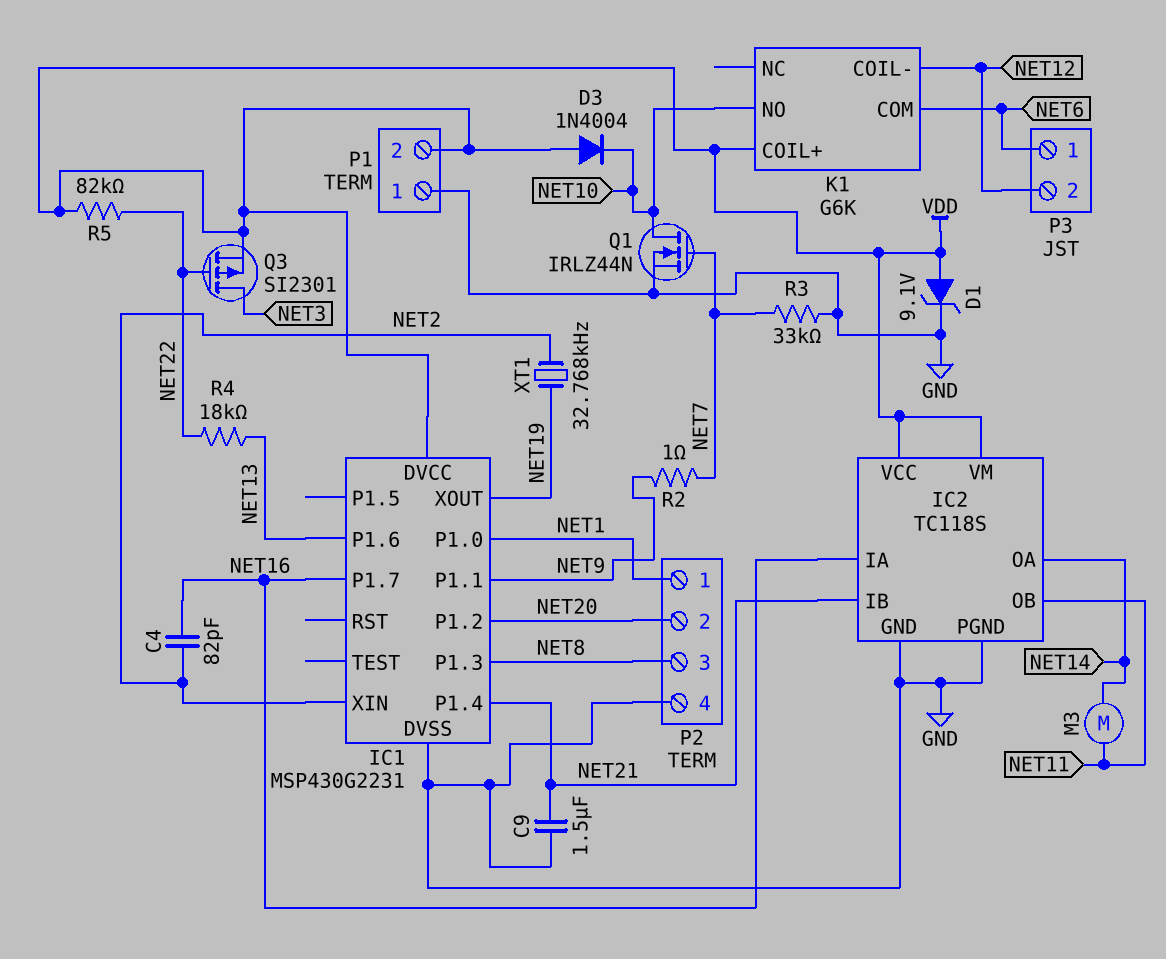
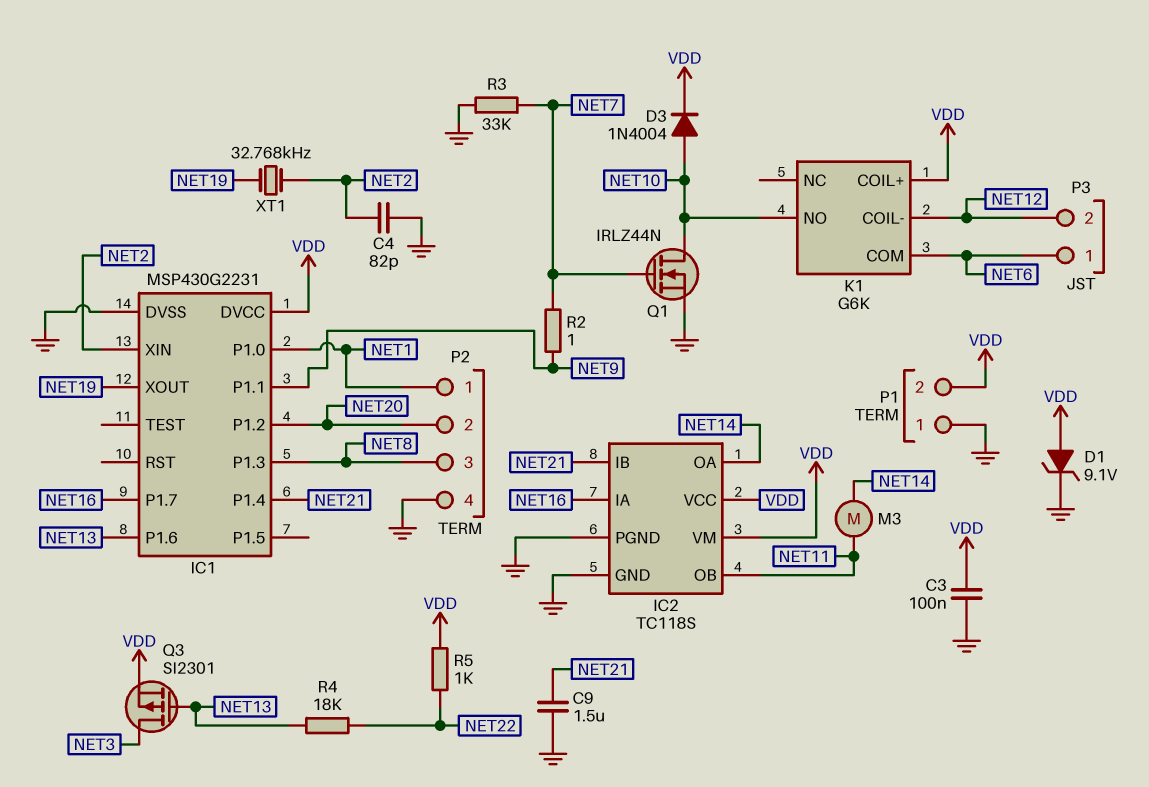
C3: none -> 100nF (GND, VDD)
C4: 82pF (NET2, NET16) -> 82pF (GND, NET2)
D3: diode 1N4004 (A VDD, K NET10) -> diode 1N4004 (A NET10, K VDD)
Q3: PMOS SI2301 (G NET22, D NET3, S VDD) -> PMOS SI2301 (G NET13, D NET3, S VDD)
R5: 82k (NET22, VDD) -> 1k (NET22, VDD)

